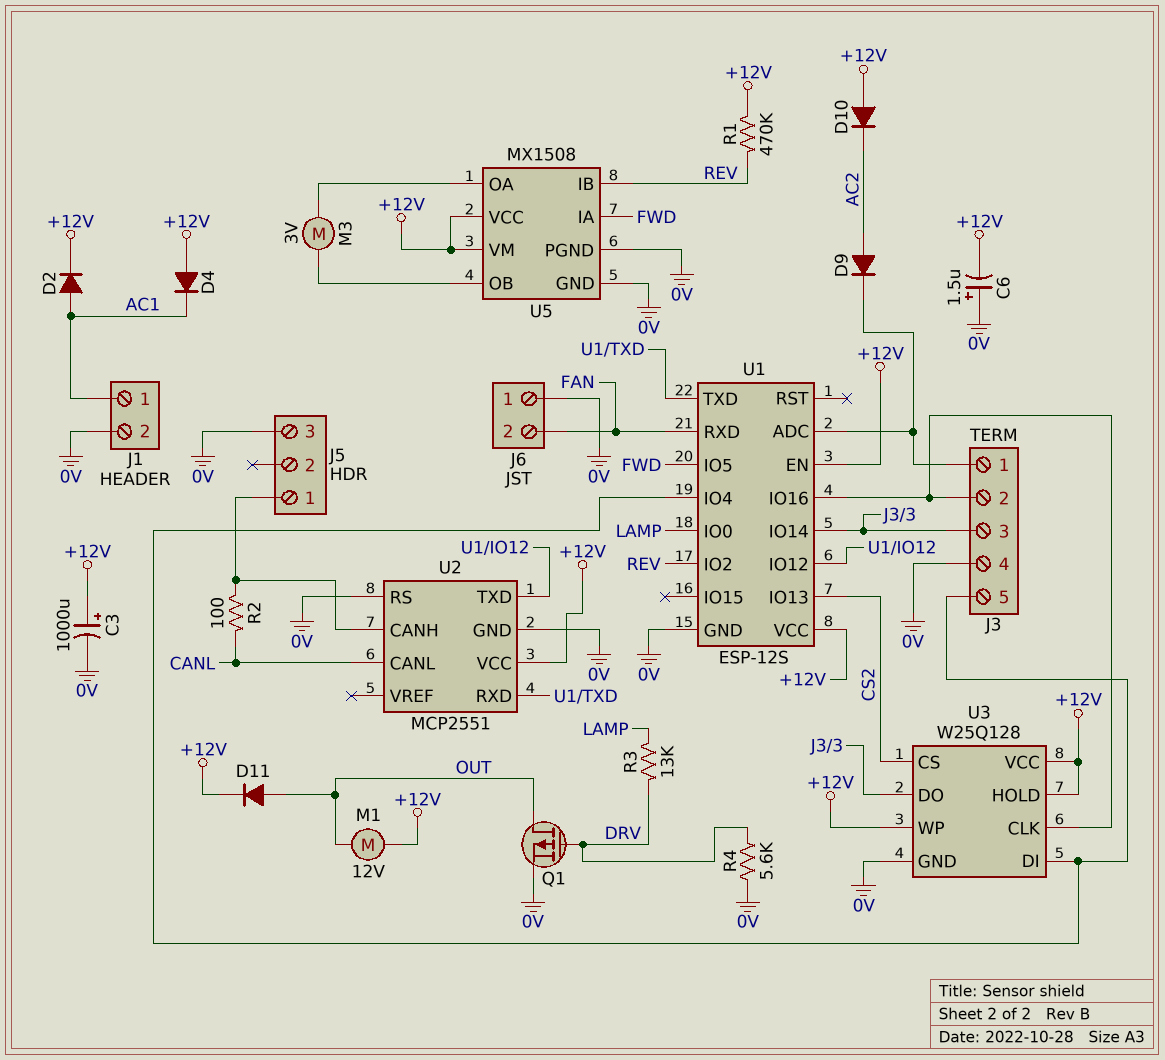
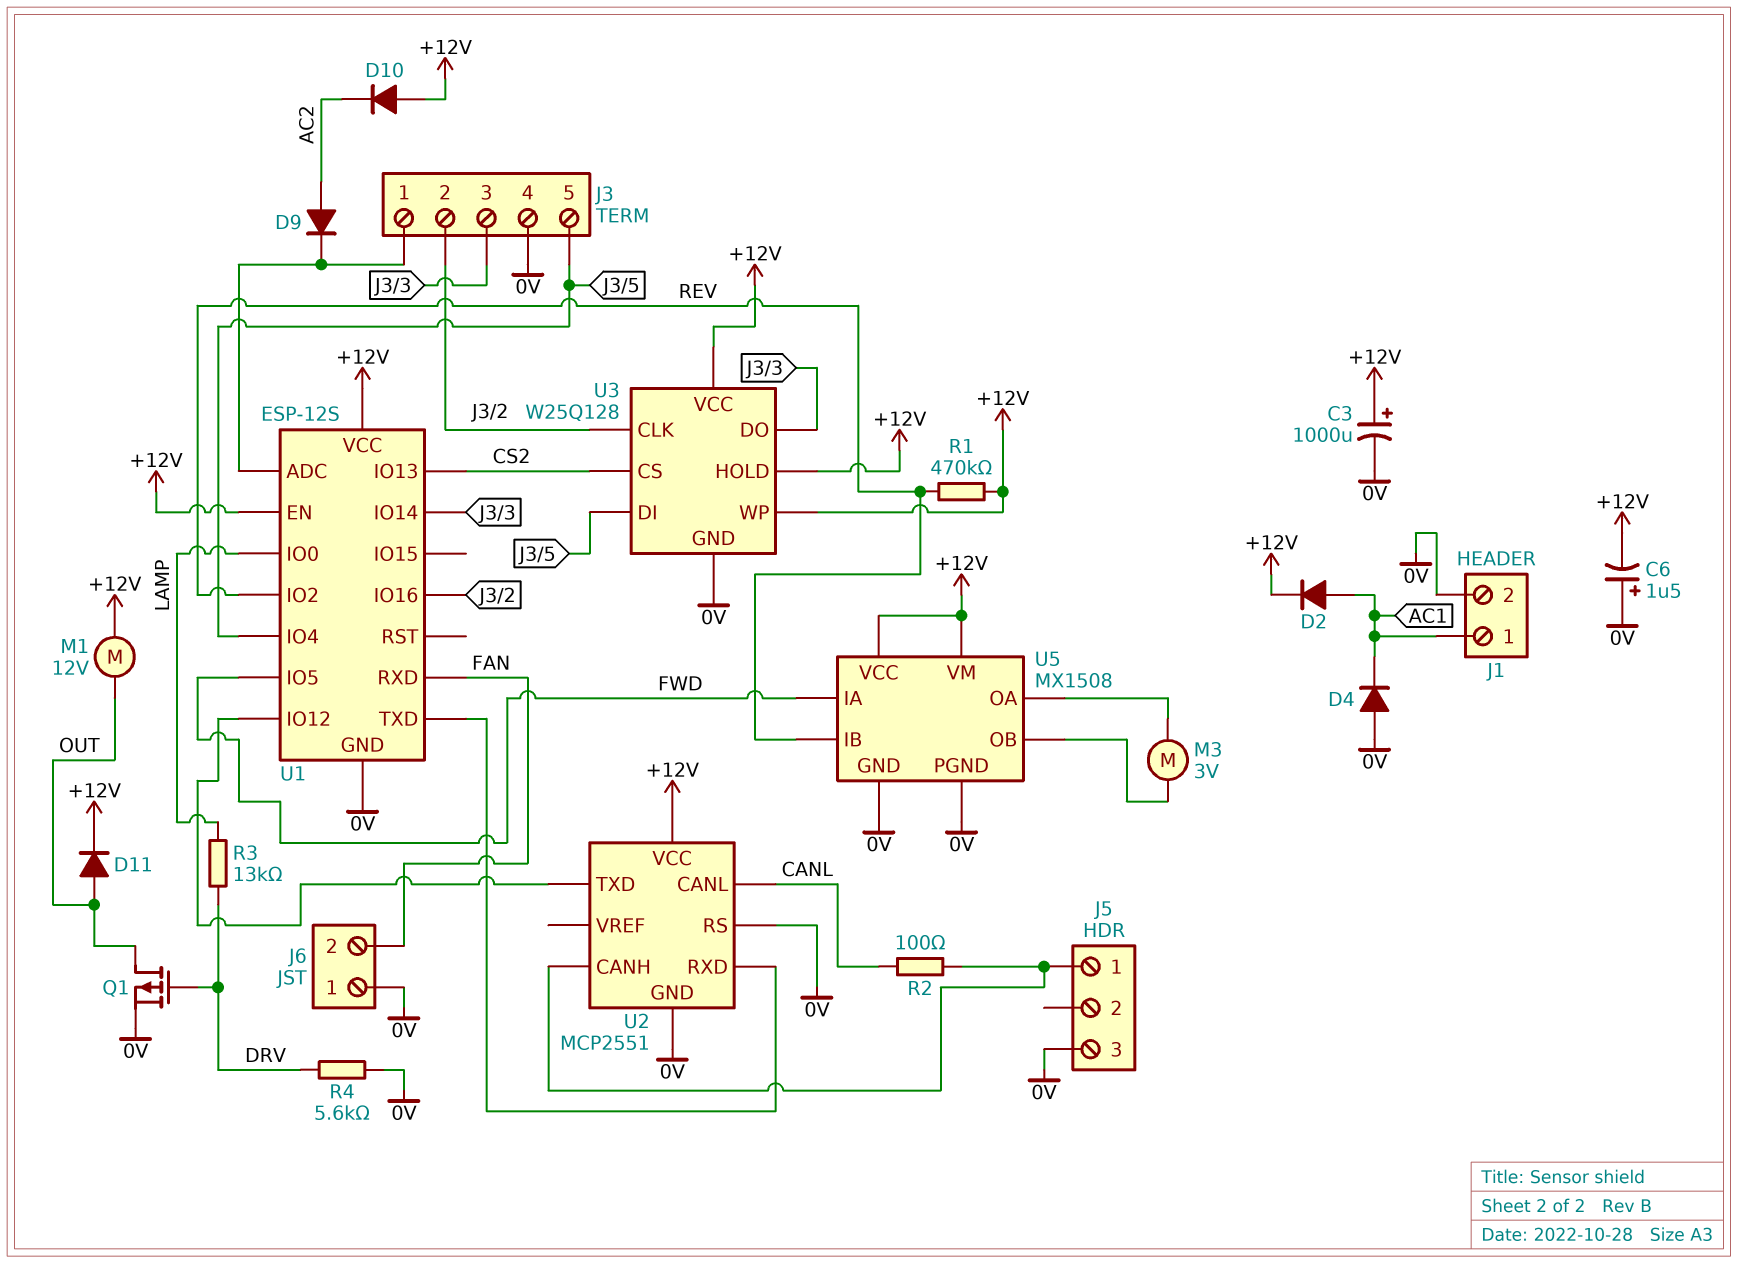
D4: diode (A +12V, K AC1) -> diode (A 0V, K AC1)

